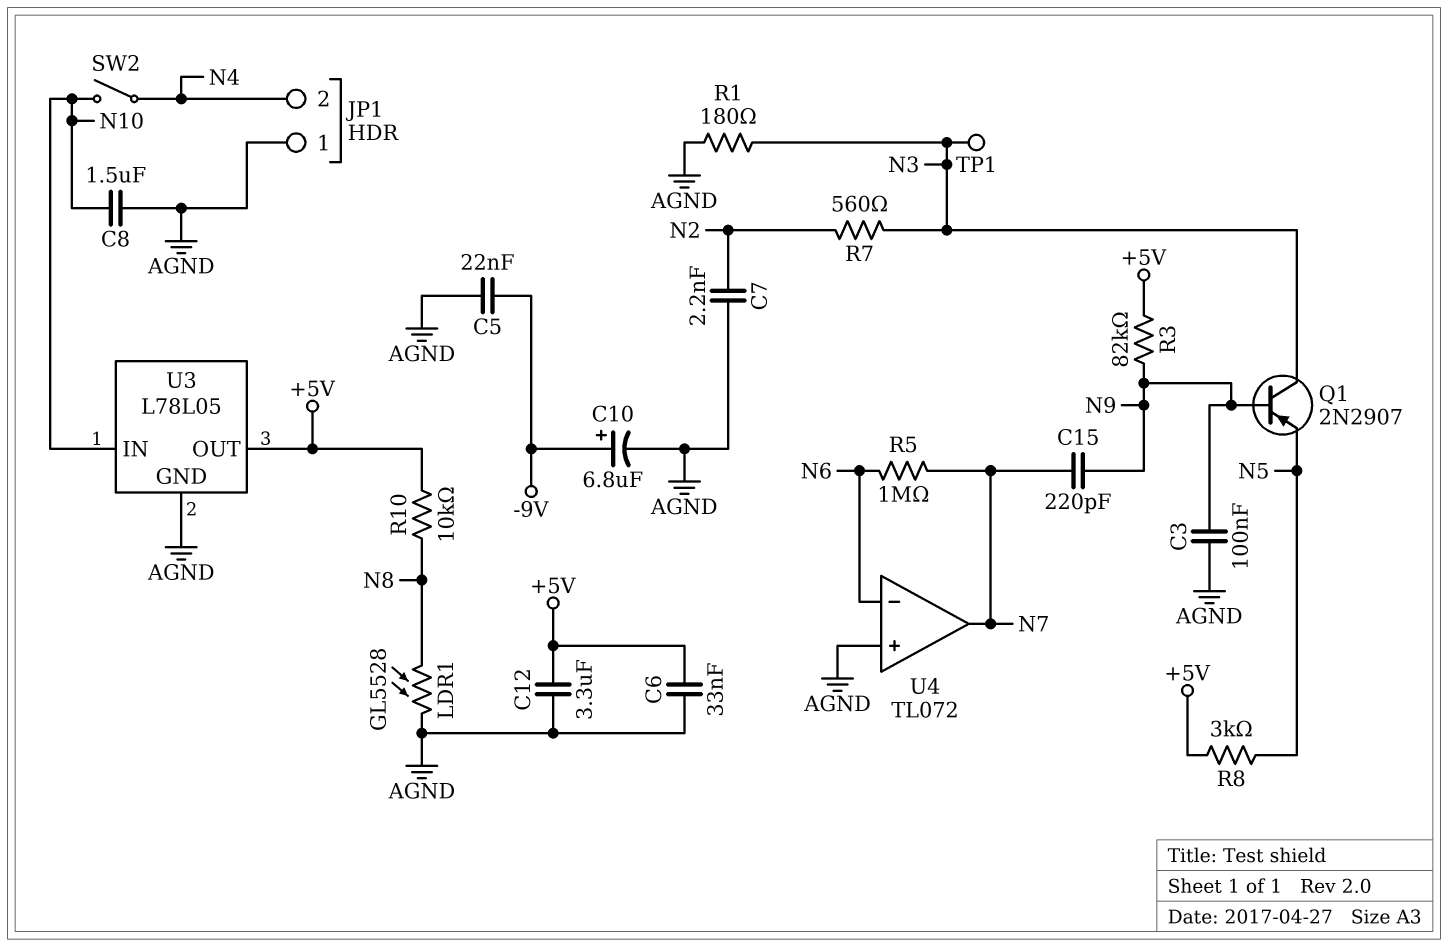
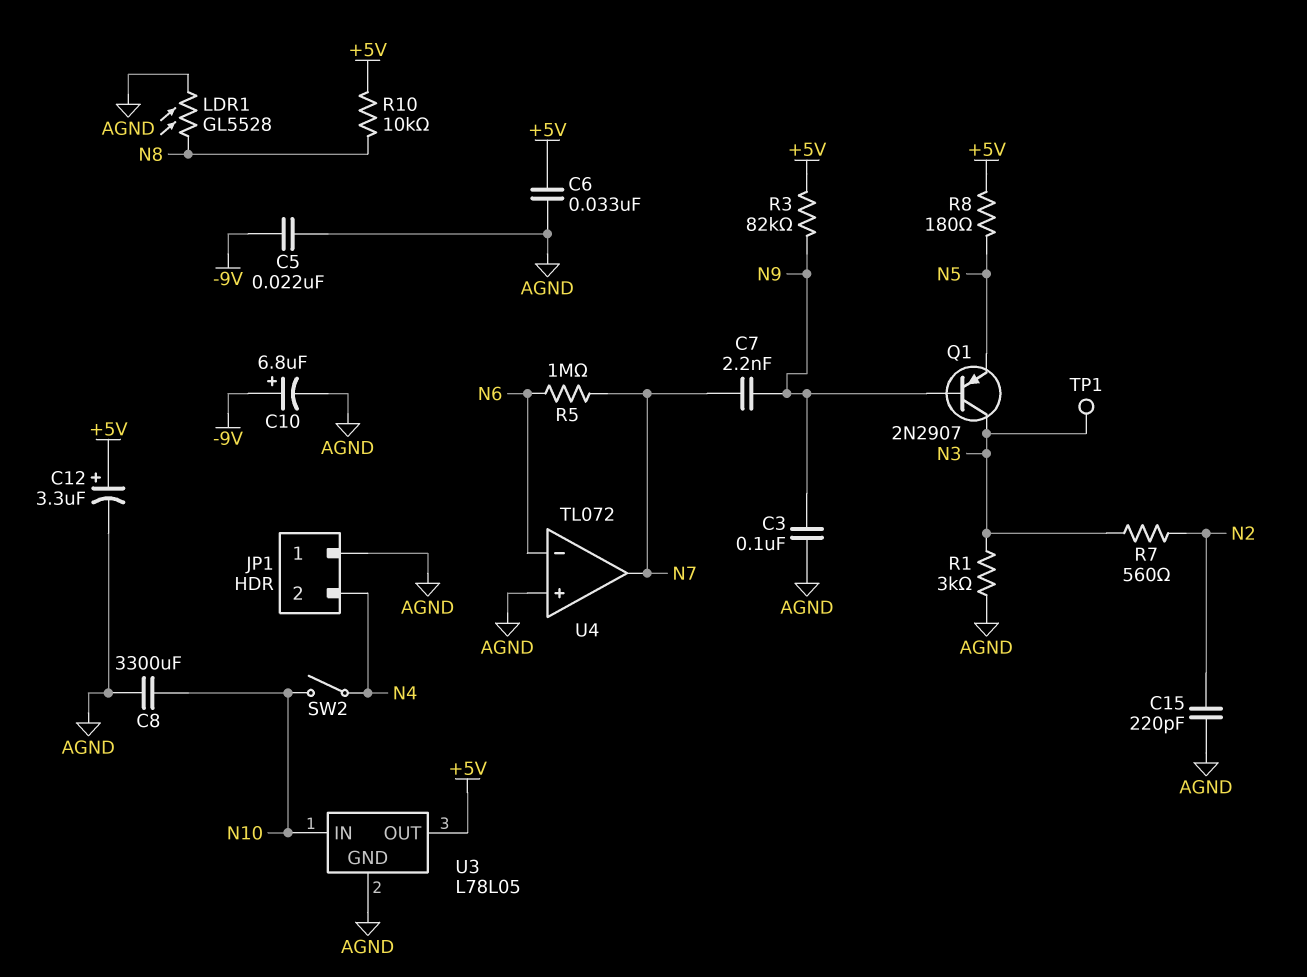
C7: 2.2nF (AGND, N2) -> 2.2nF (N7, N9)
C8: 1.5uF (AGND, N10) -> 3300uF (AGND, N10)
C12: 3.3uF (+5V, AGND) -> 3.3uF (plus +5V, minus AGND)
C15: 220pF (N7, N9) -> 220pF (AGND, N2)
R1: 180 (AGND, N3) -> 3k (AGND, N3)
R8: 3k (+5V, N5) -> 180 (+5V, N5)

